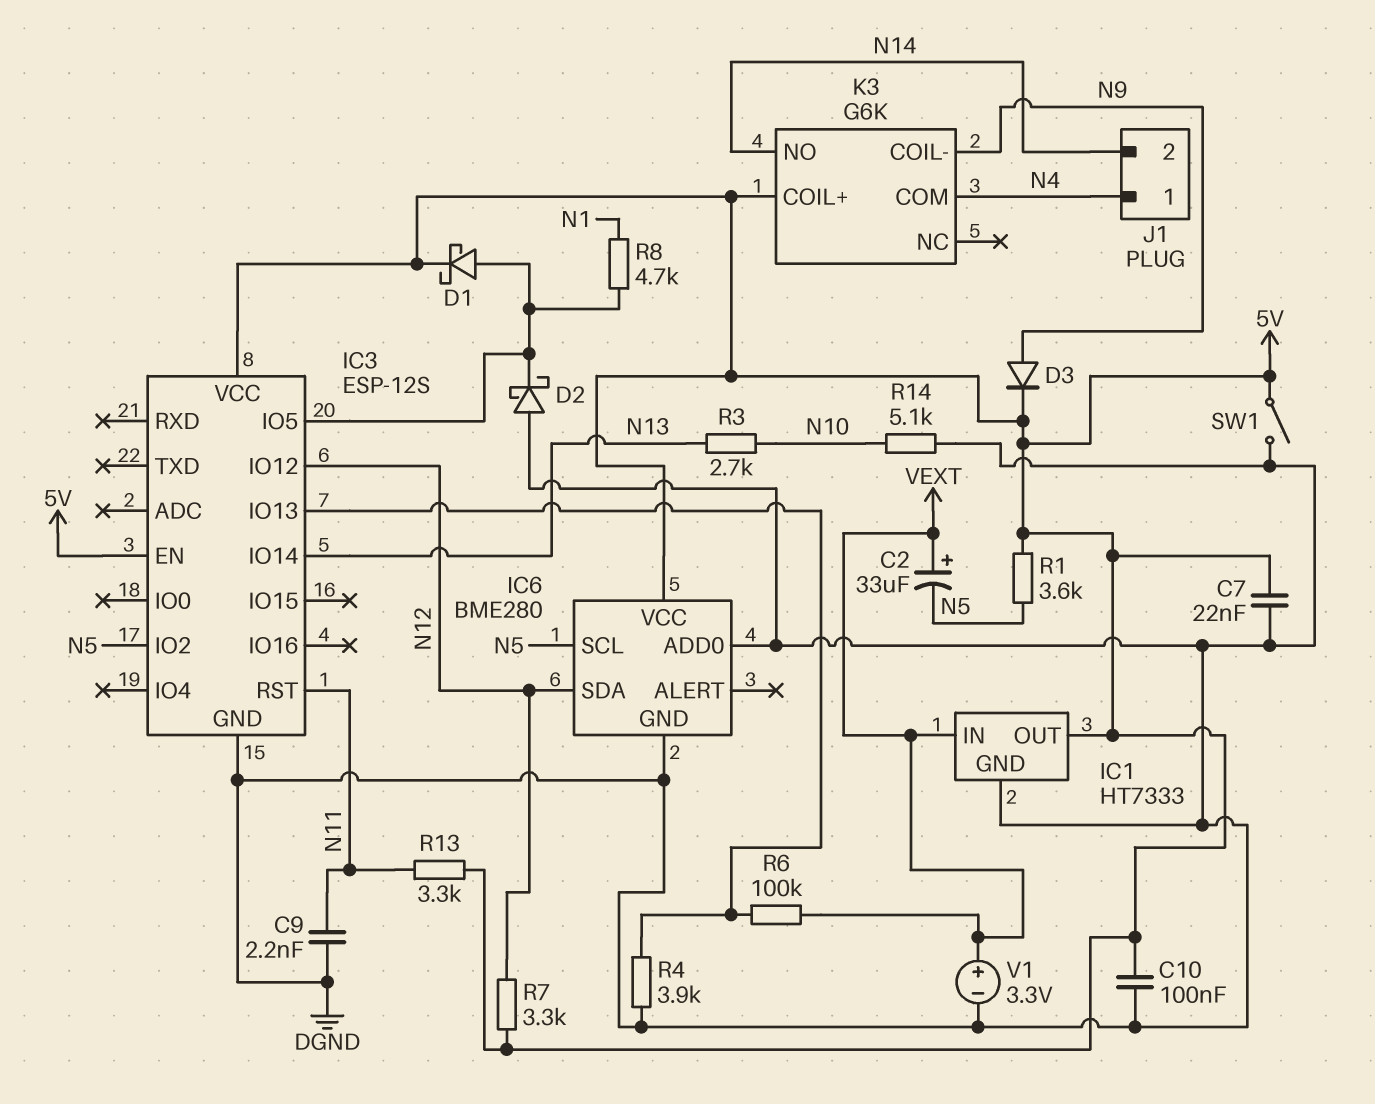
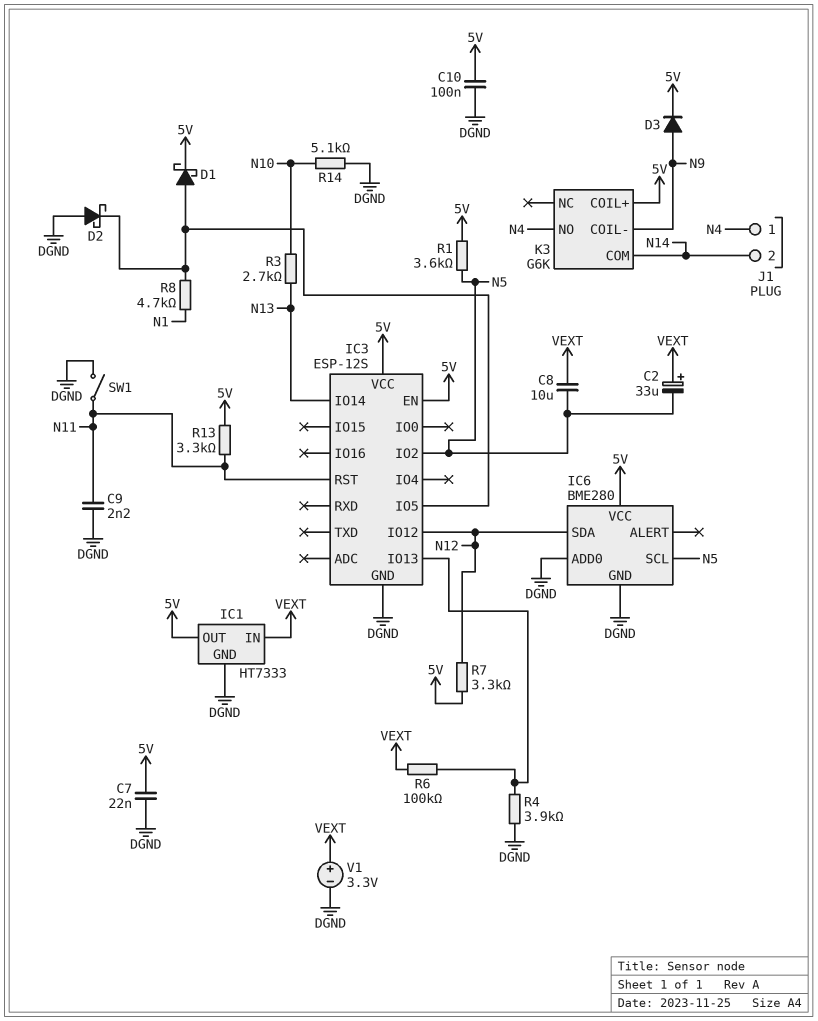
C8: none -> 10uF (N5, VEXT)
K3 pin COM: N4 -> N14
K3 pin NO: N14 -> N4
SW1: switch (5V, DGND) -> switch (DGND, N11)

